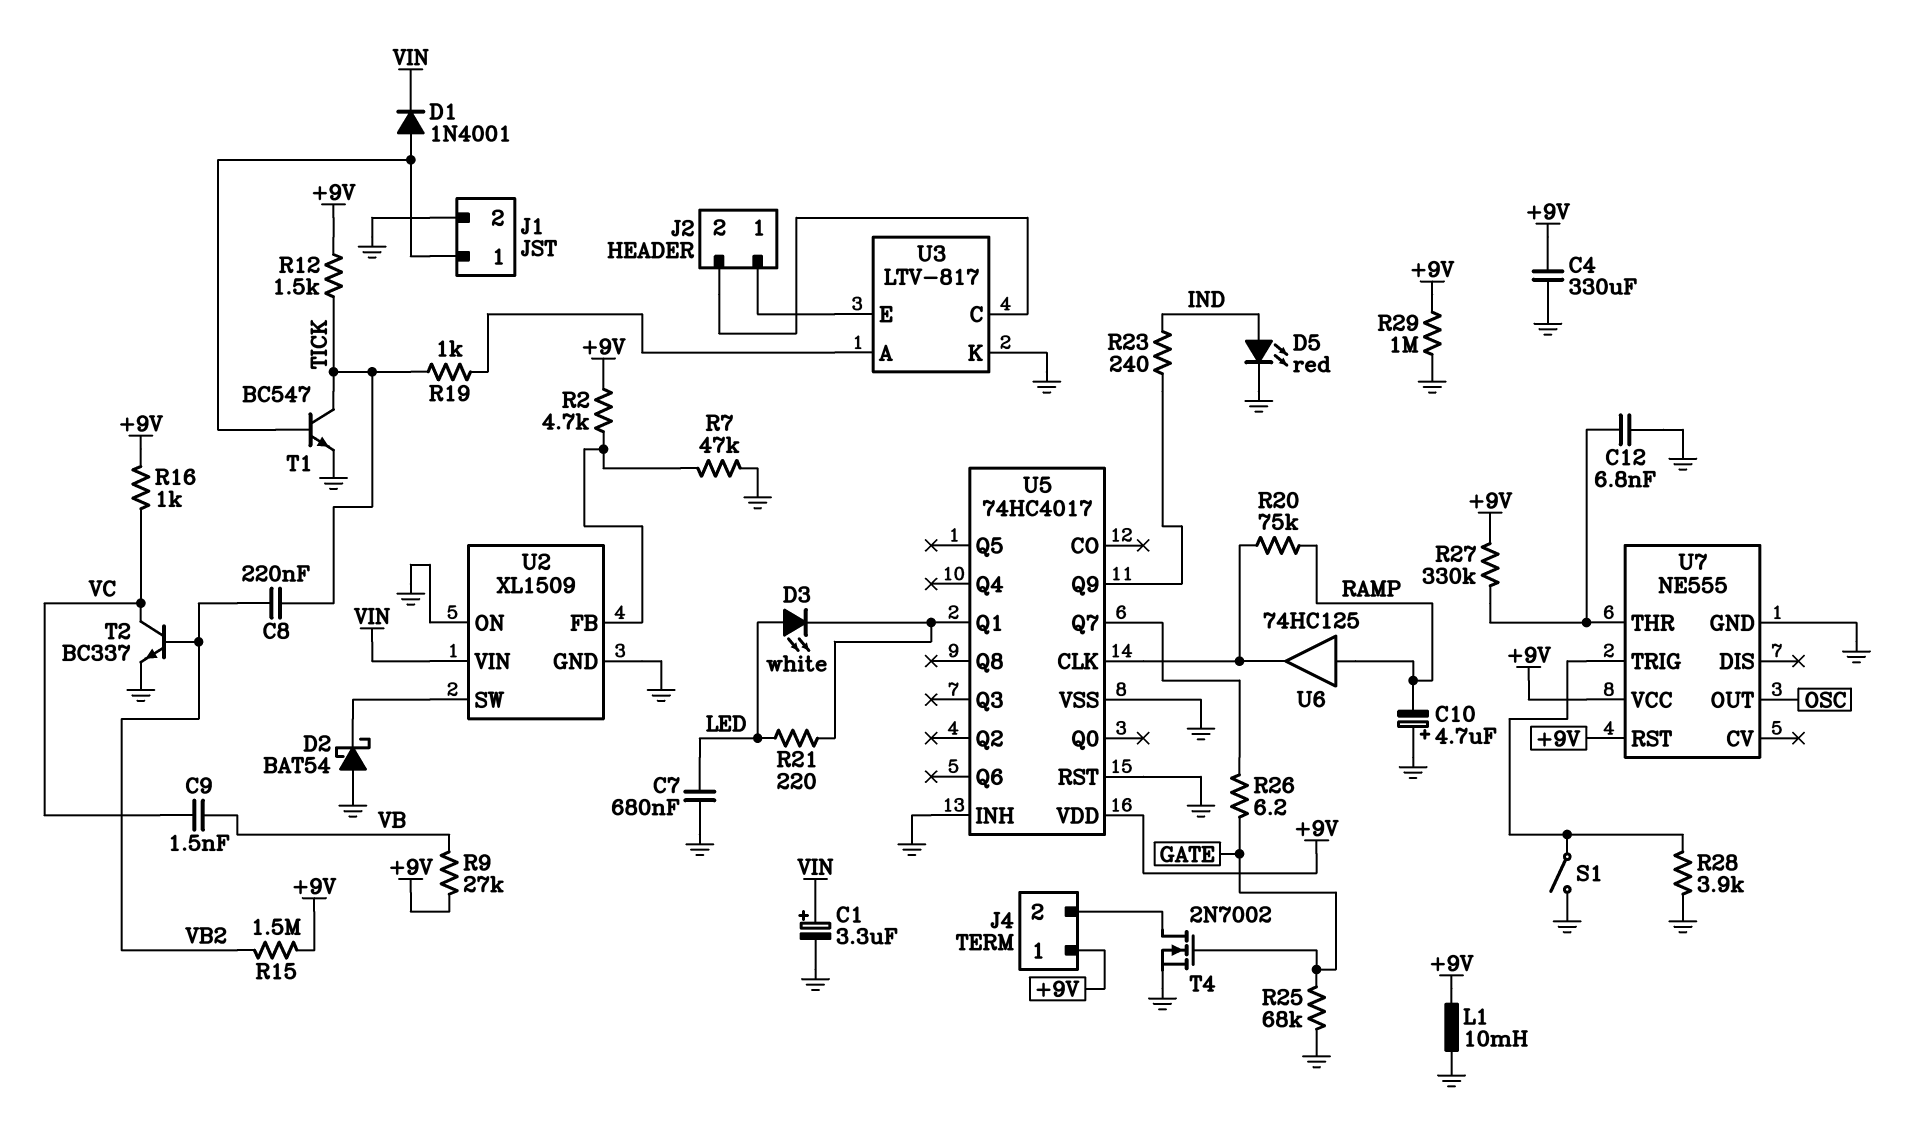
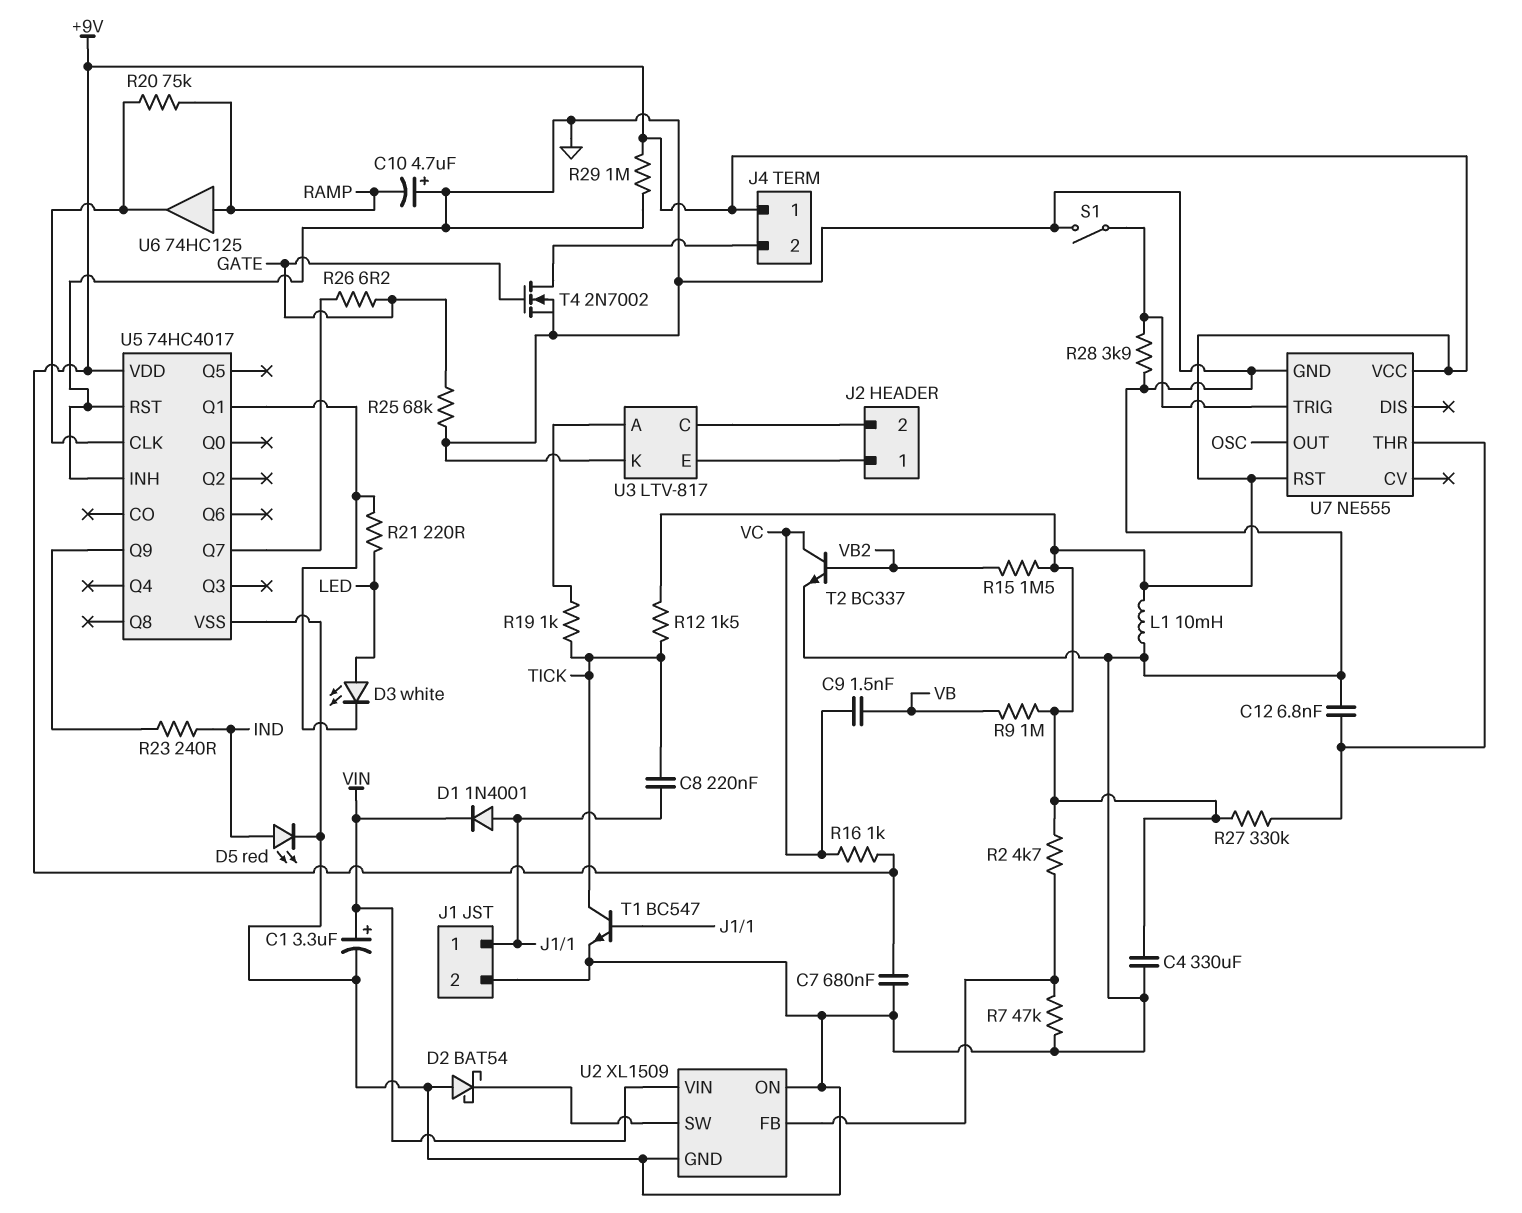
C7: 680nF (GND, LED) -> 680nF (+9V, GND)
C8: 220nF (TICK, VB2) -> 220nF (J1/1, TICK)
R9: 27k (+9V, VB) -> 1M (+9V, VB)

